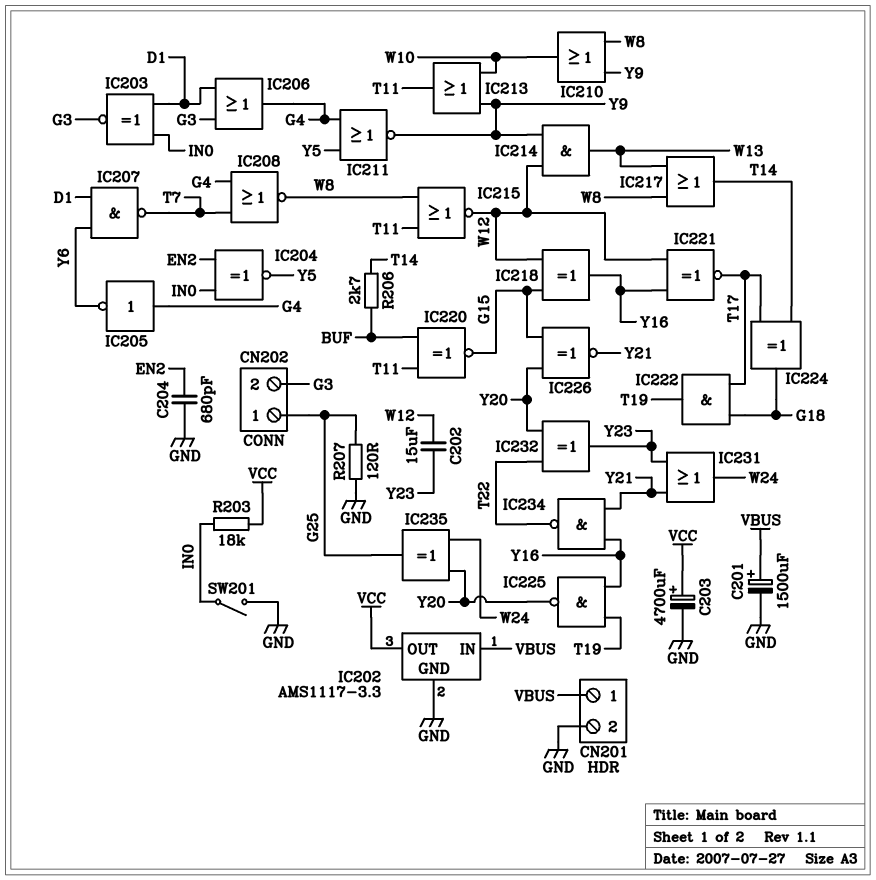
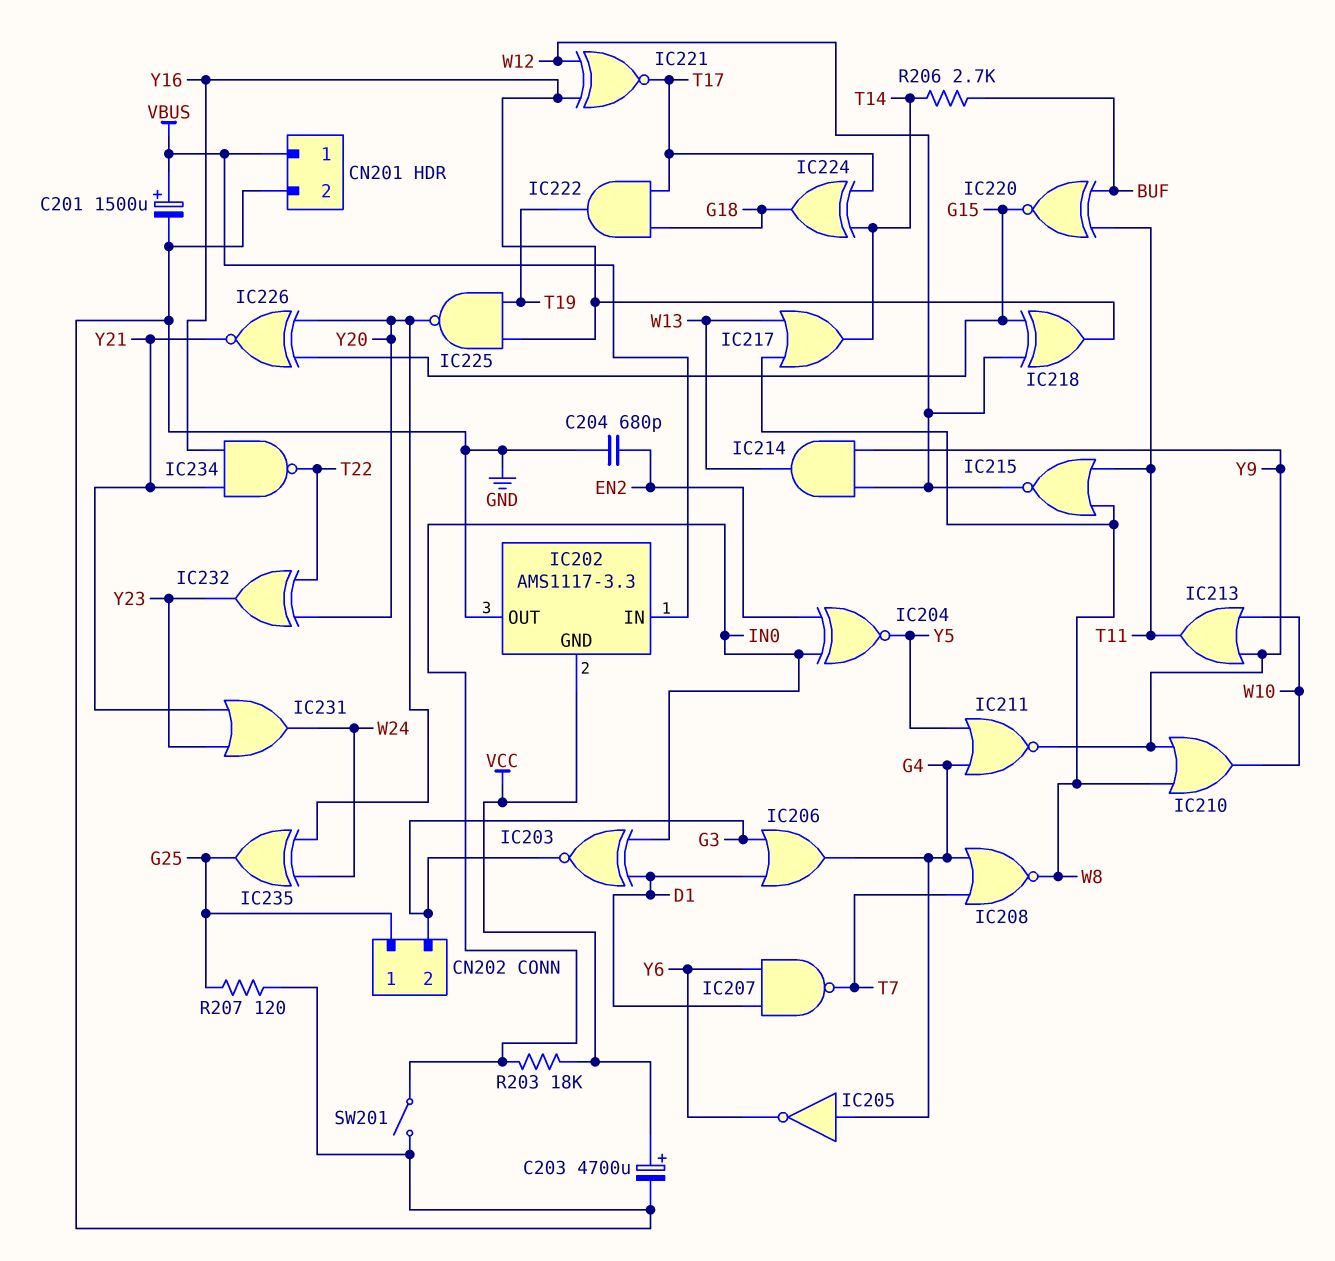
C202: 15uF (W12, Y23) -> none
IC202 pin GND: GND -> VCC
IC202 pin OUT: VCC -> GND

